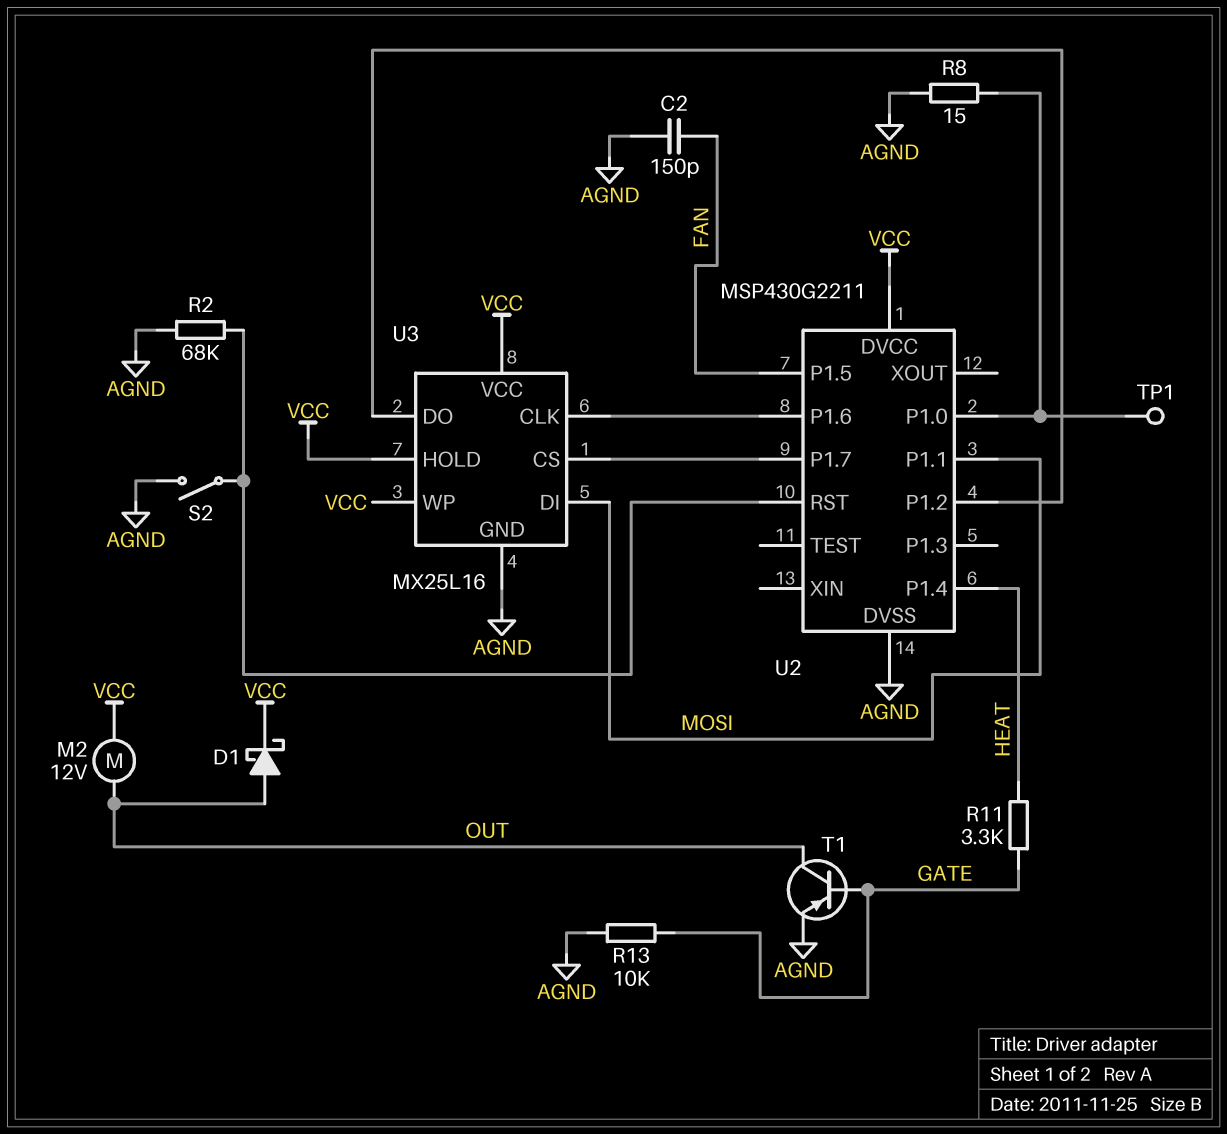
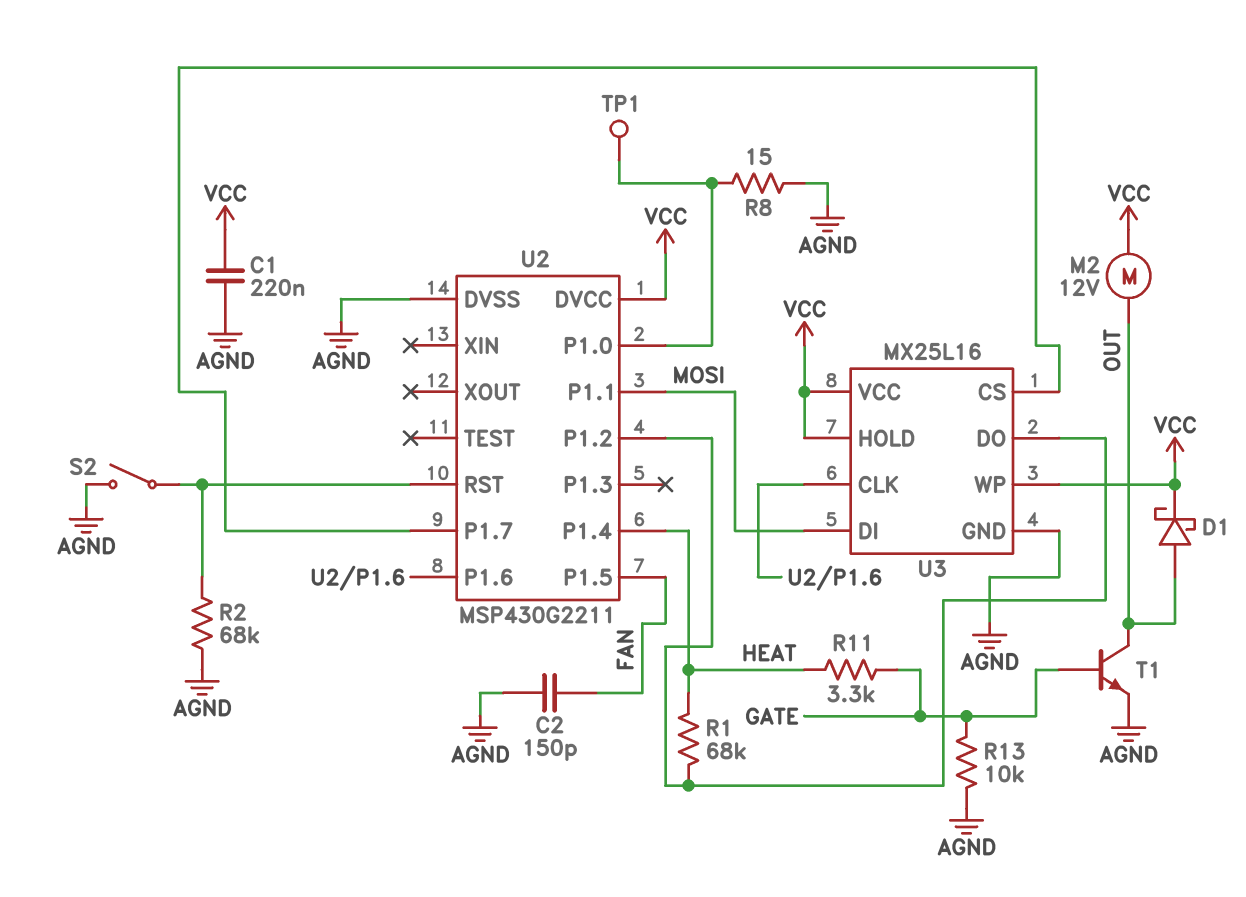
C1: none -> 220nF (AGND, VCC)
R1: none -> 68k (HEAT, U2/P1.2)
T1: PNP (B GATE, C OUT, E AGND) -> NPN (B GATE, C OUT, E AGND)

